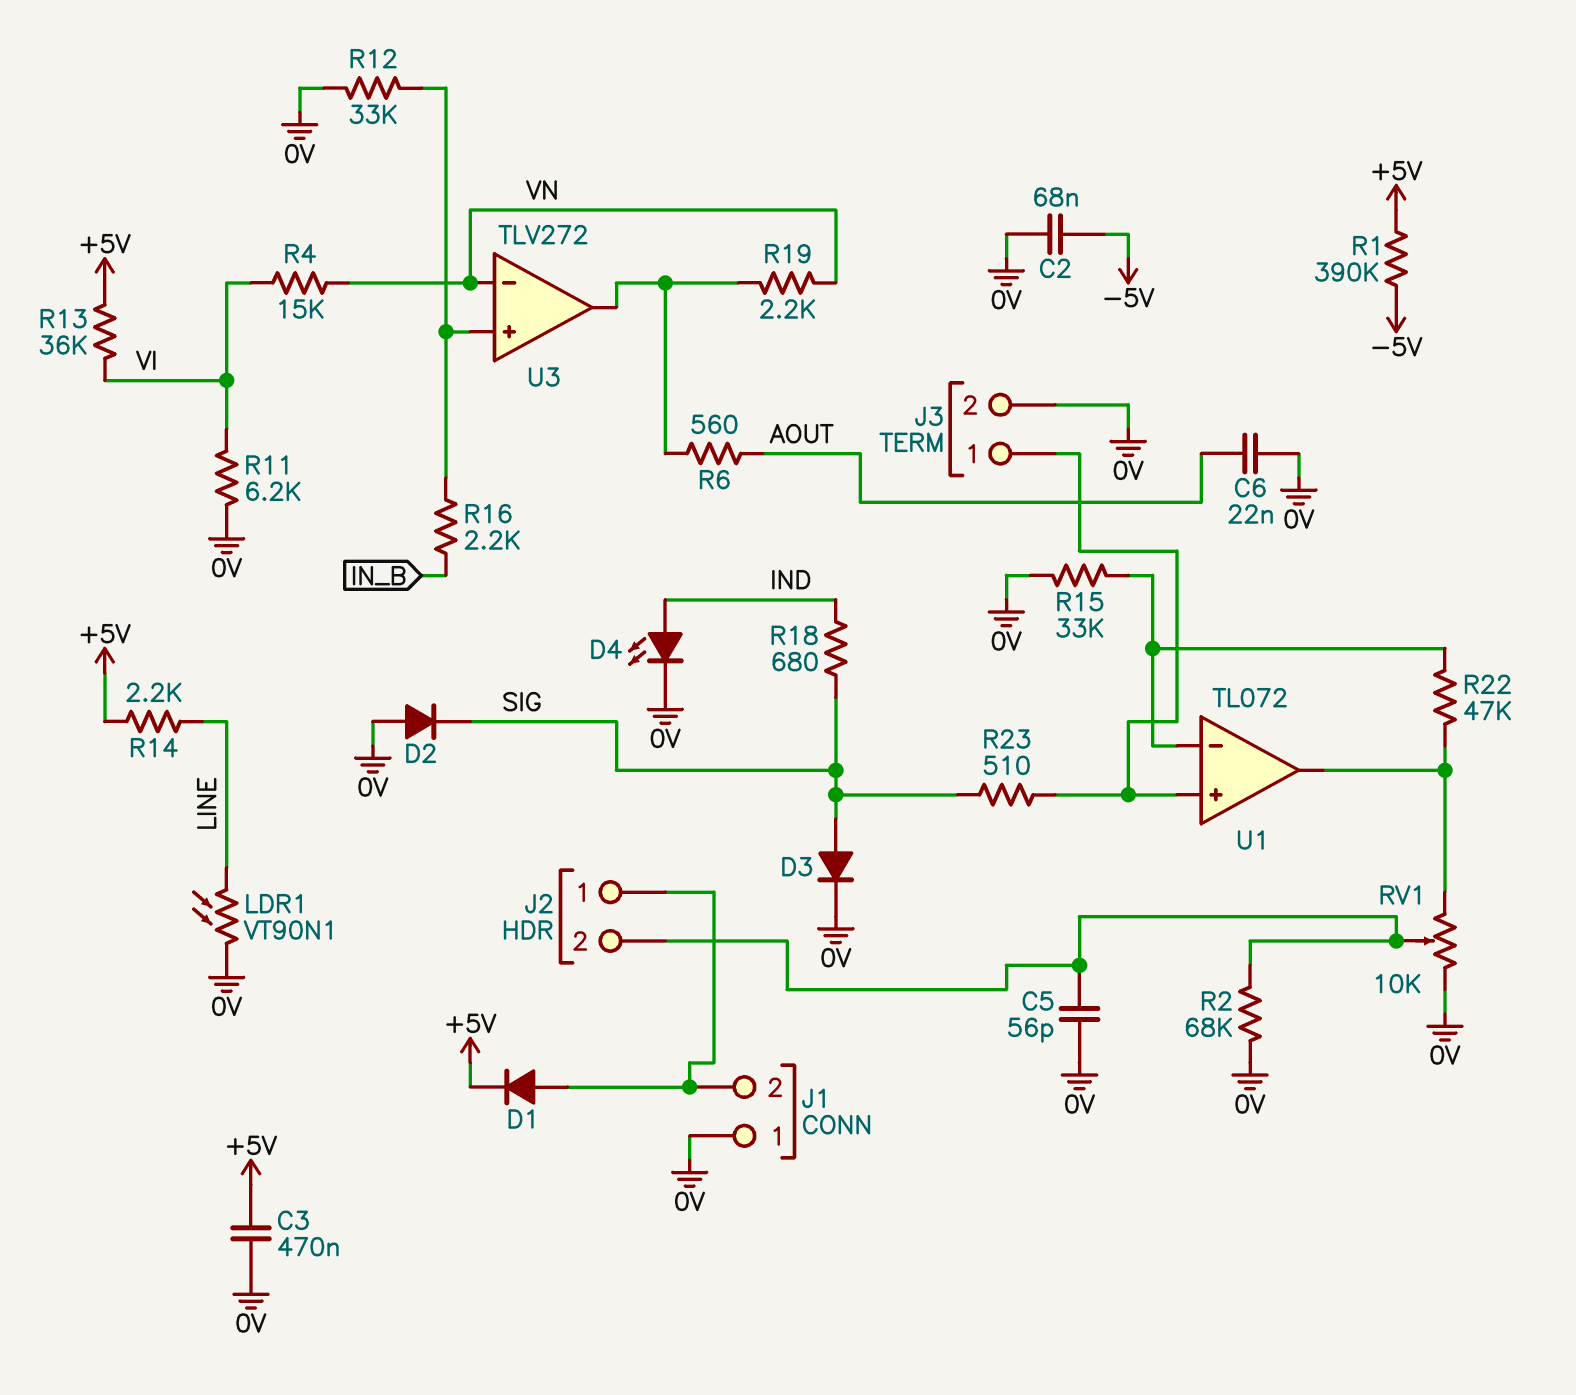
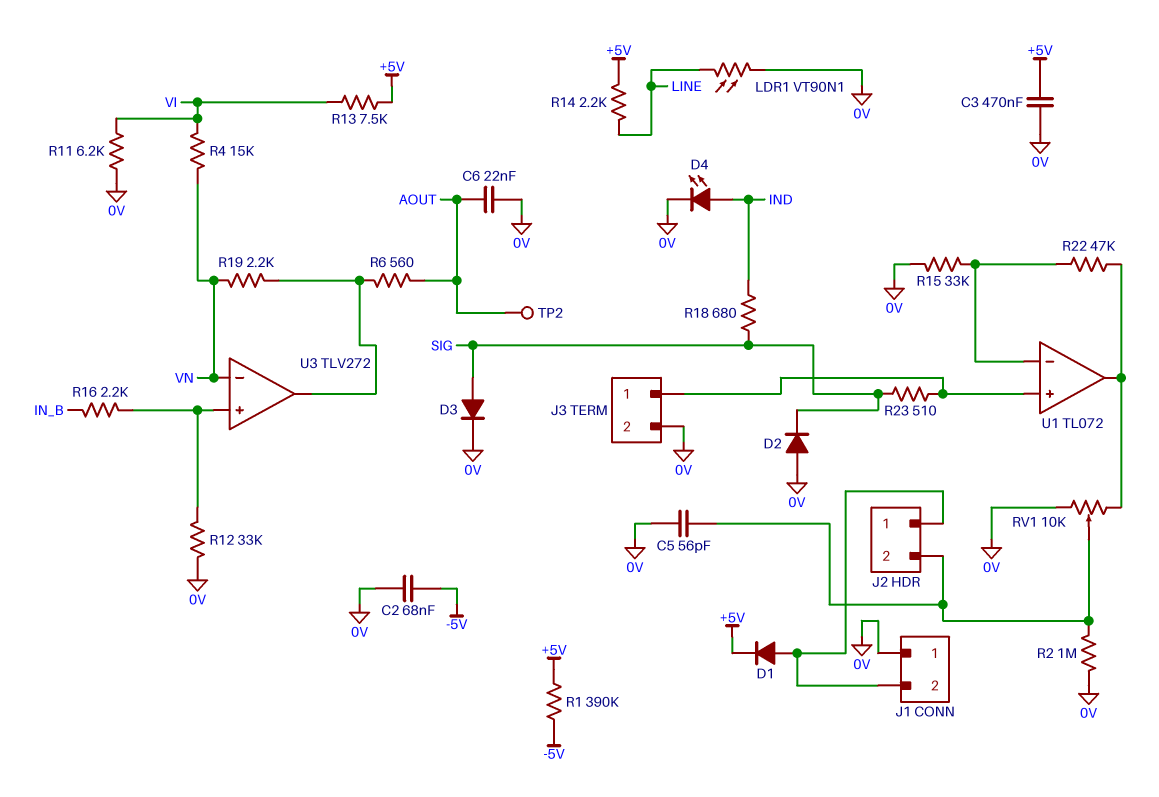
R2: 68k (0V, J2/2) -> 1M (0V, J2/2)
R13: 36k (+5V, VI) -> 7.5k (+5V, VI)
TP2: none -> test point (AOUT)

